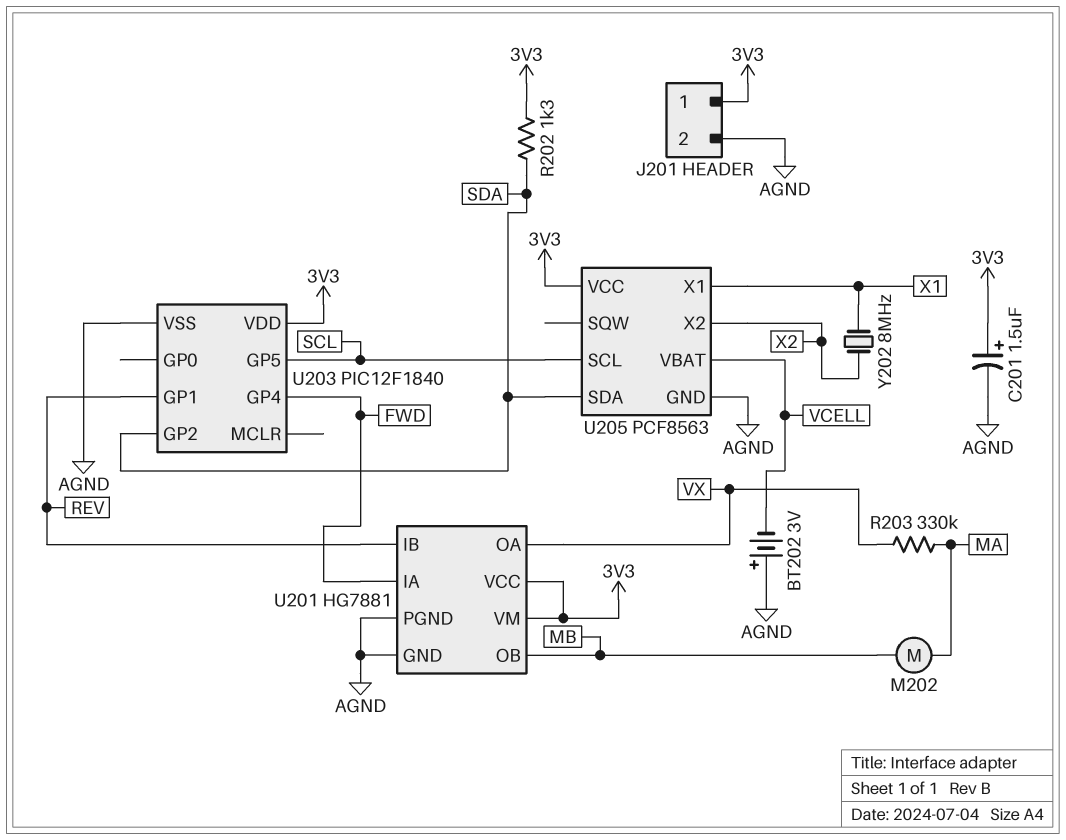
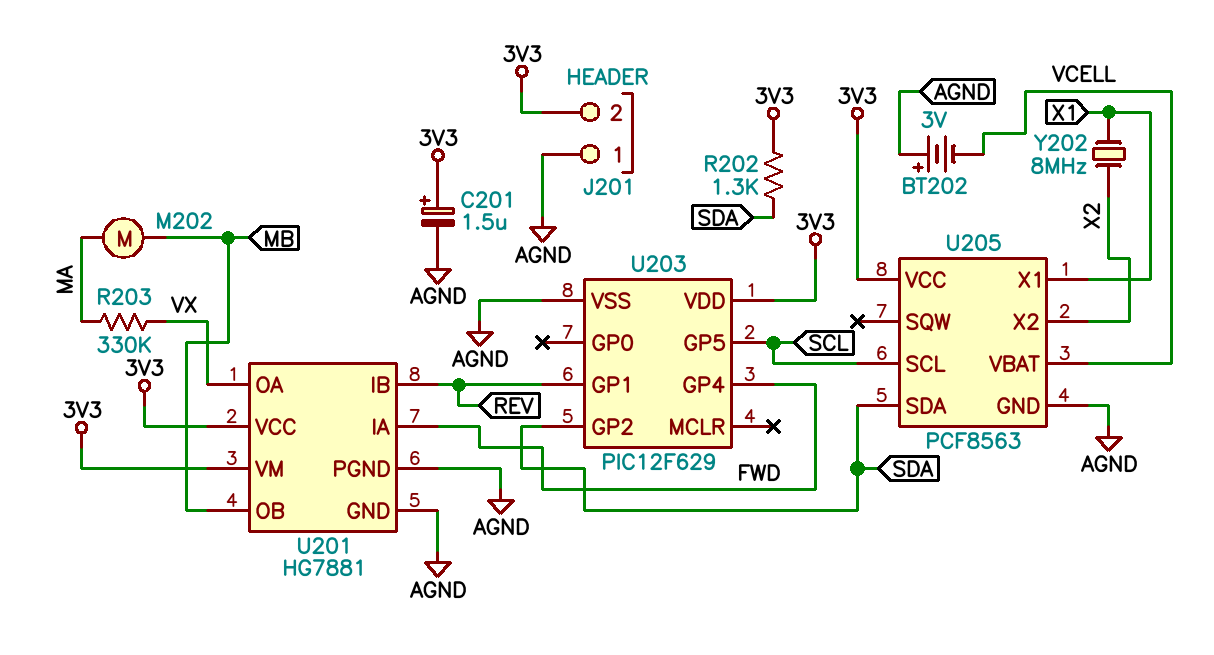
J201 pin 1: 3V3 -> AGND
J201 pin 2: AGND -> 3V3
U203: PIC12F1840 -> PIC12F629

